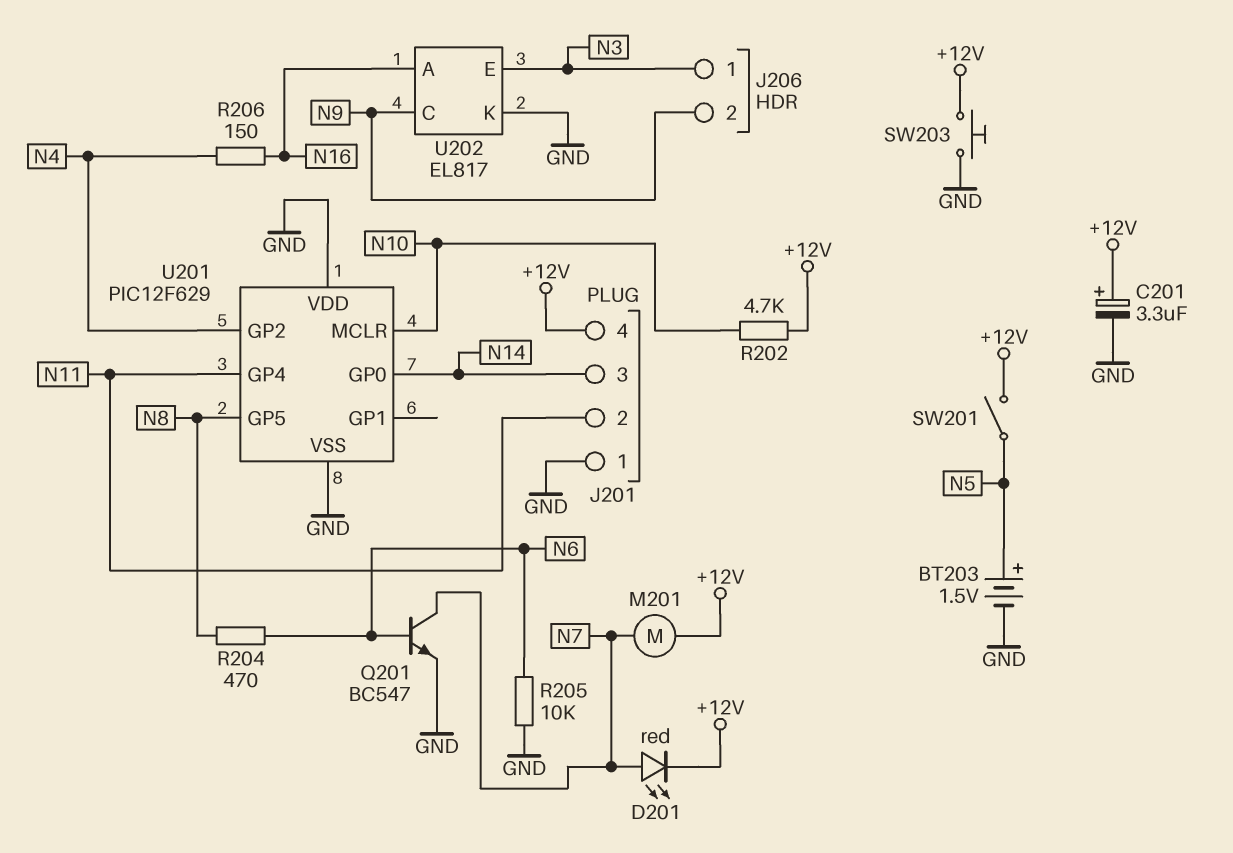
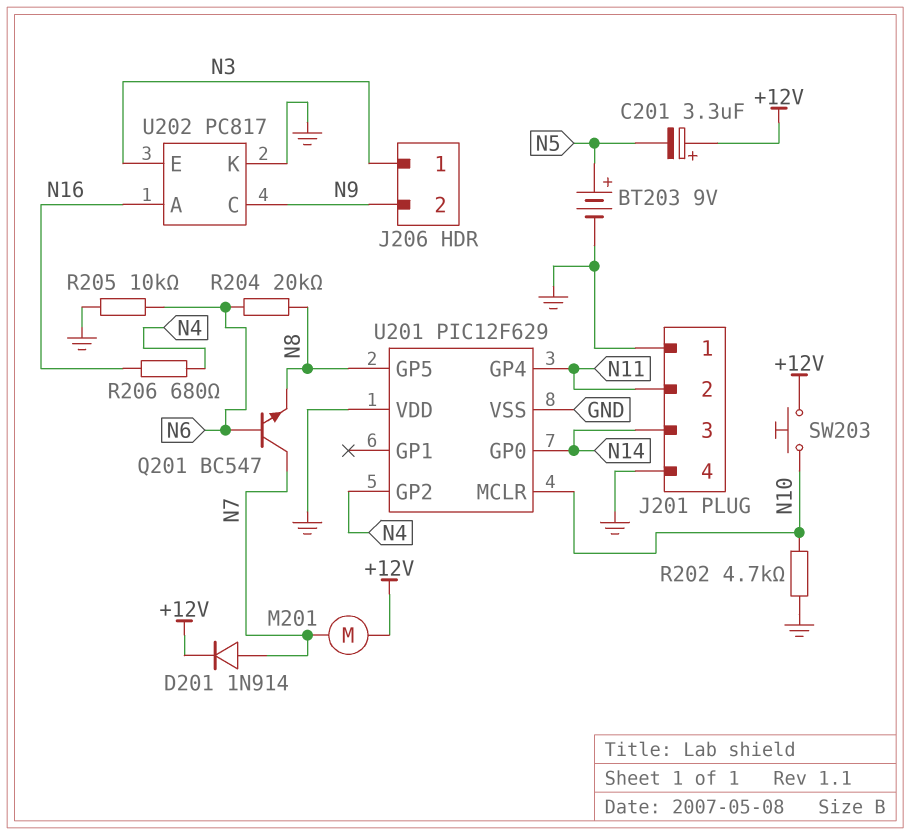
BT203: 1.5V (plus N5, minus GND) -> 9V (plus N5, minus GND)
C201: 3.3uF (plus +12V, minus GND) -> 3.3uF (plus +12V, minus N5)
D201: LED red (A N7, K +12V) -> diode 1N914 (A N7, K +12V)
J201 pin 4: +12V -> GND
Q201: NPN BC547 (B N6, C N7, E GND) -> NPN BC547 (B N6, C N7, E N8)
R202: 4.7k (+12V, N10) -> 4.7k (GND, N10)
R204: 470 (N6, N8) -> 20k (N6, N8)
R206: 150 (N4, N16) -> 680 (N4, N16)
SW201: switch (+12V, N5) -> none
SW203: button (+12V, GND) -> button (+12V, N10)
U202: EL817 -> PC817

